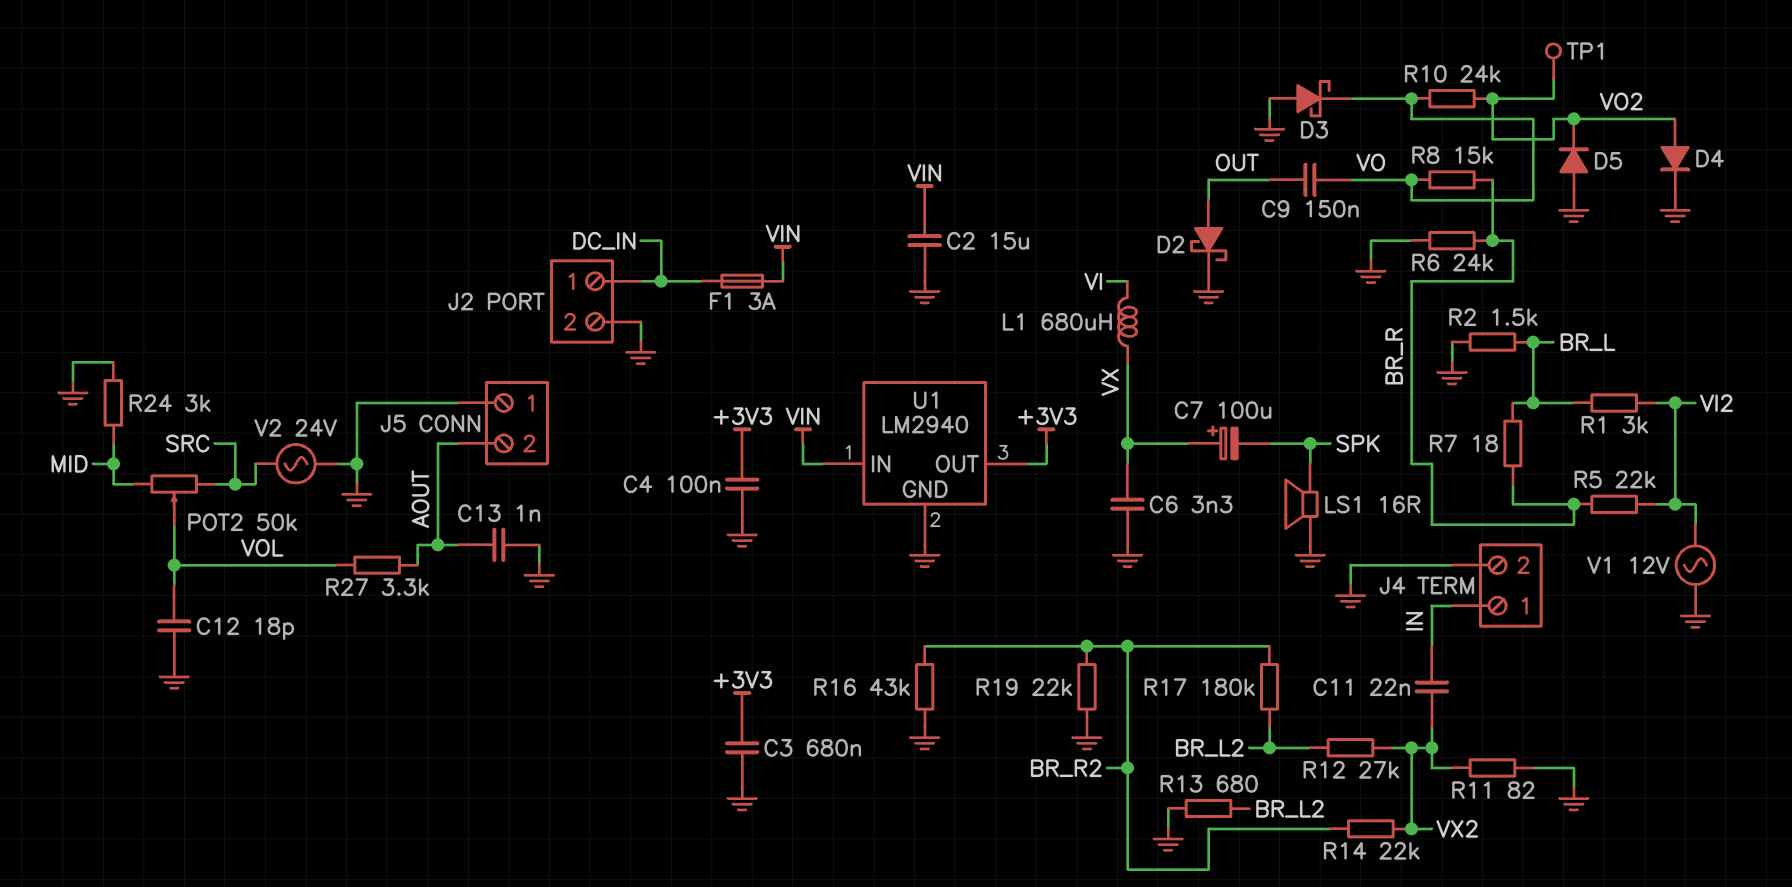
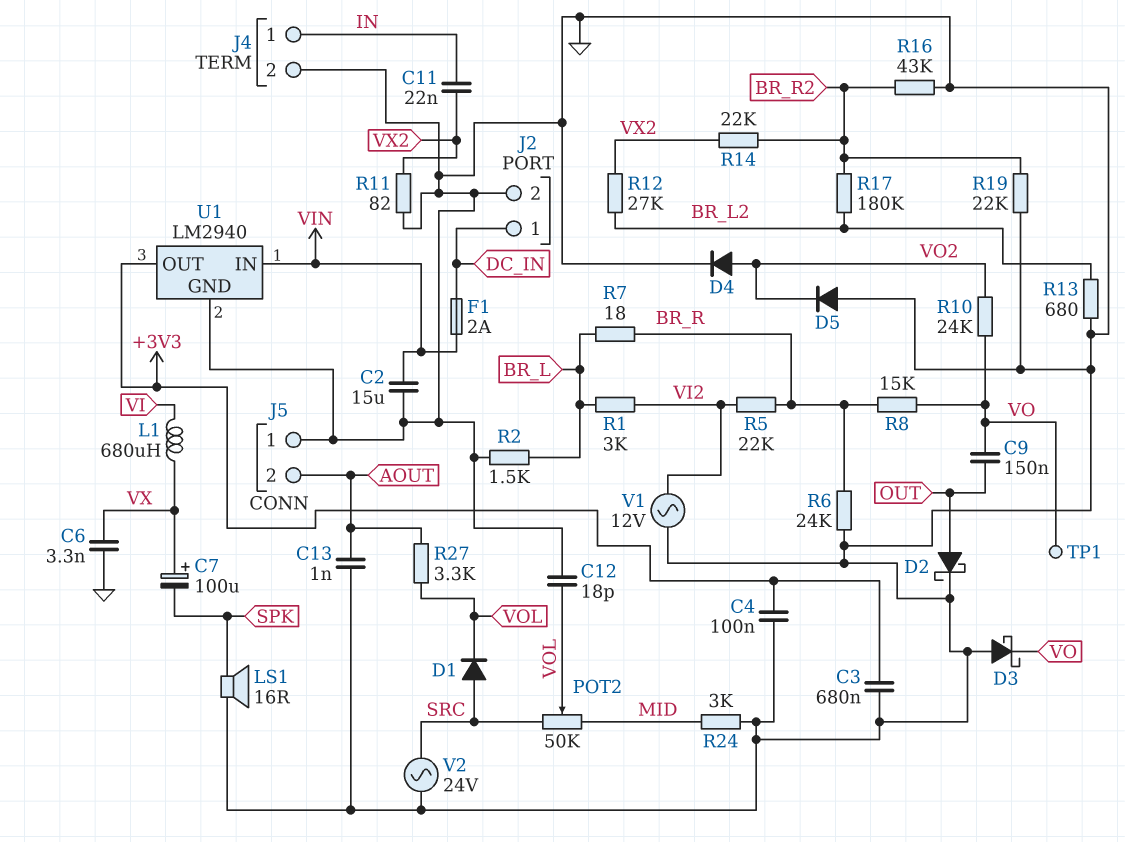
D1: none -> diode (A SRC, K VOL)
F1: 3A (DC_IN, VIN) -> 2A (DC_IN, VIN)
TP1: test point (VO2) -> test point (VO)

